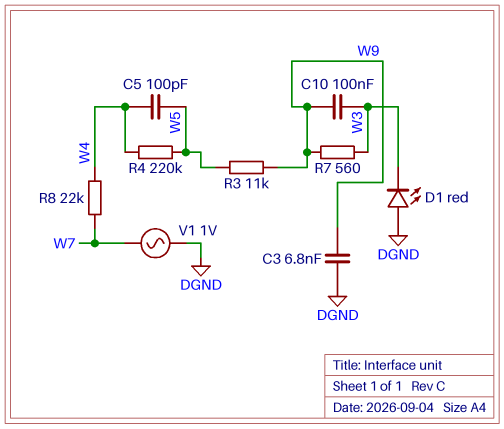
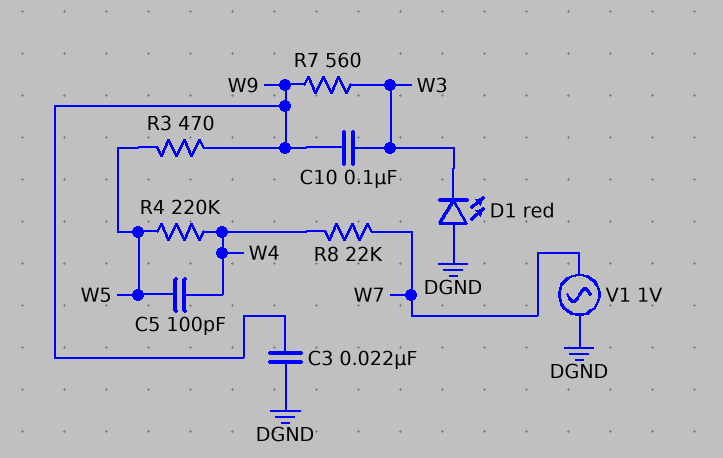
C3: 6.8nF (DGND, W9) -> 22nF (DGND, W9)
R3: 11k (W5, W9) -> 470 (W5, W9)

